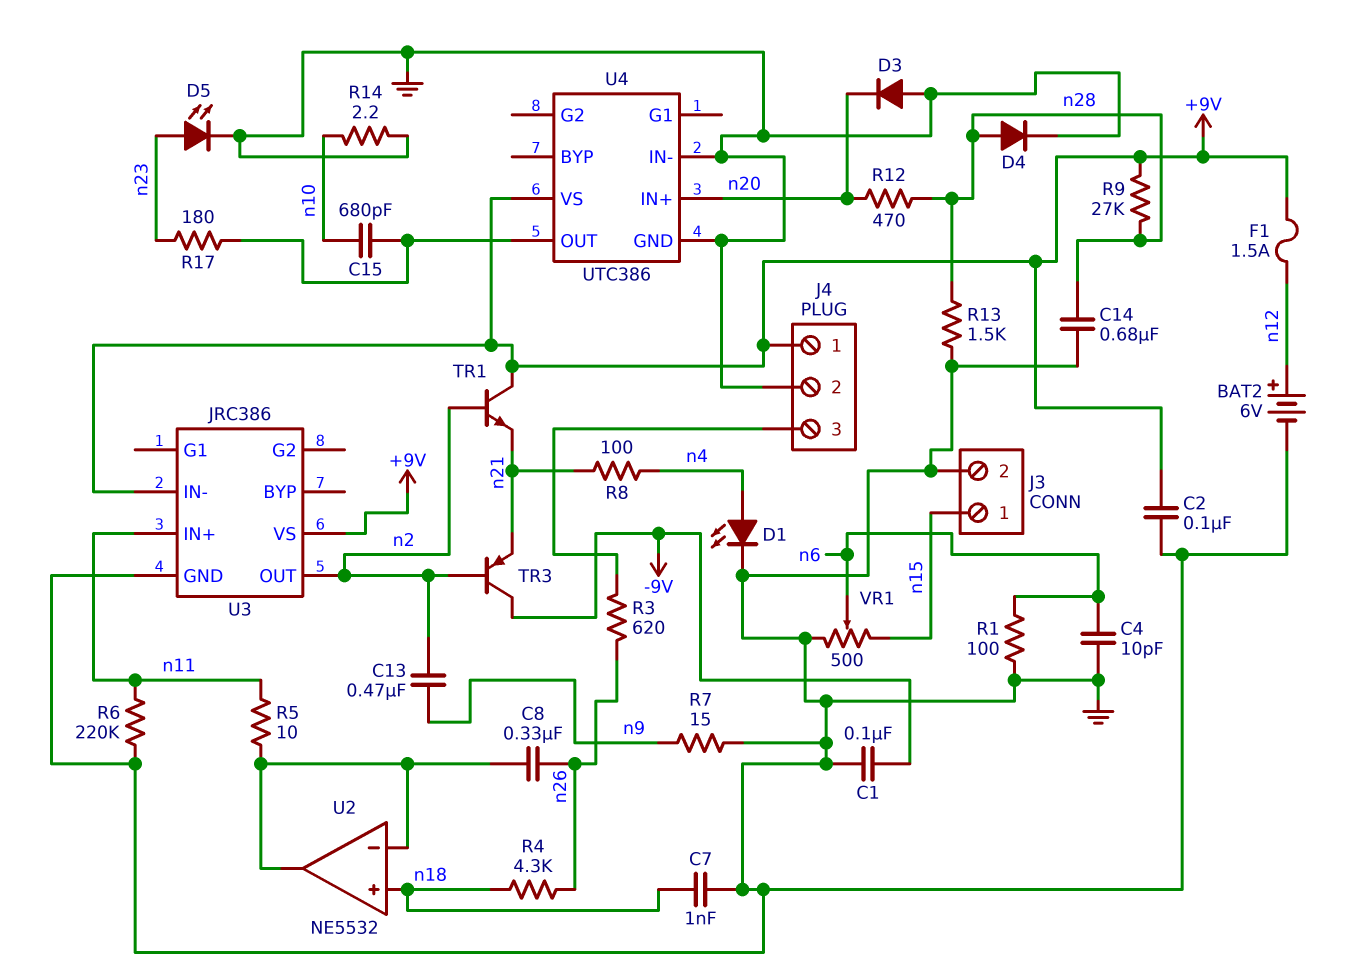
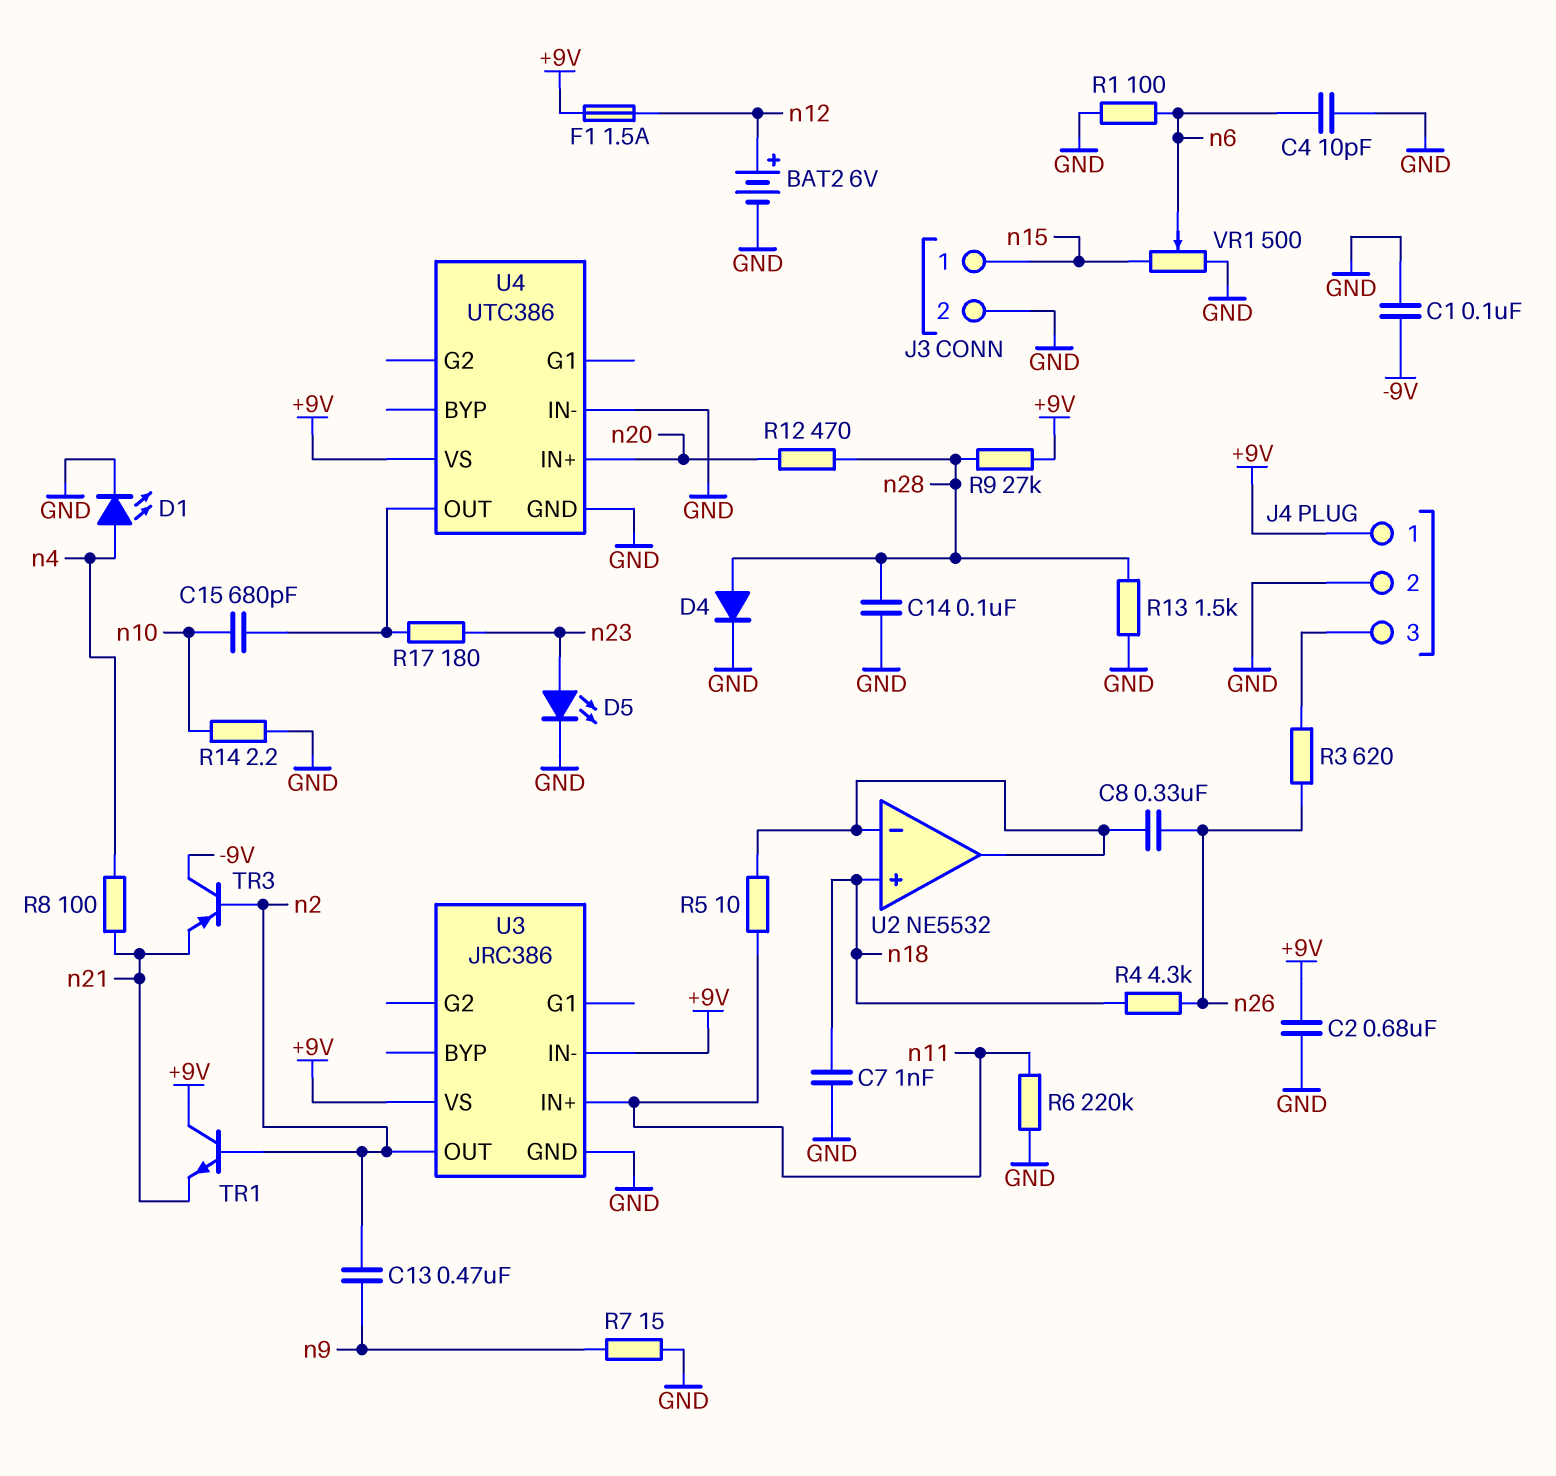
C2: 100nF (+9V, GND) -> 680nF (+9V, GND)
C14: 680nF (GND, n28) -> 100nF (GND, n28)
D3: diode (A GND, K n20) -> none

